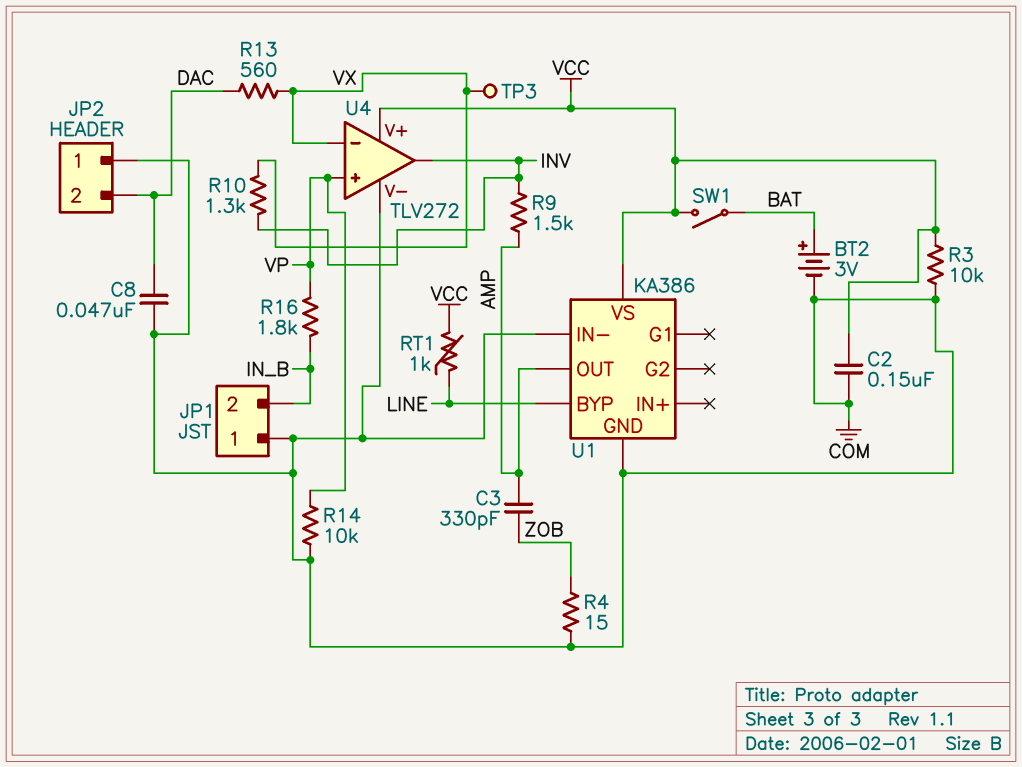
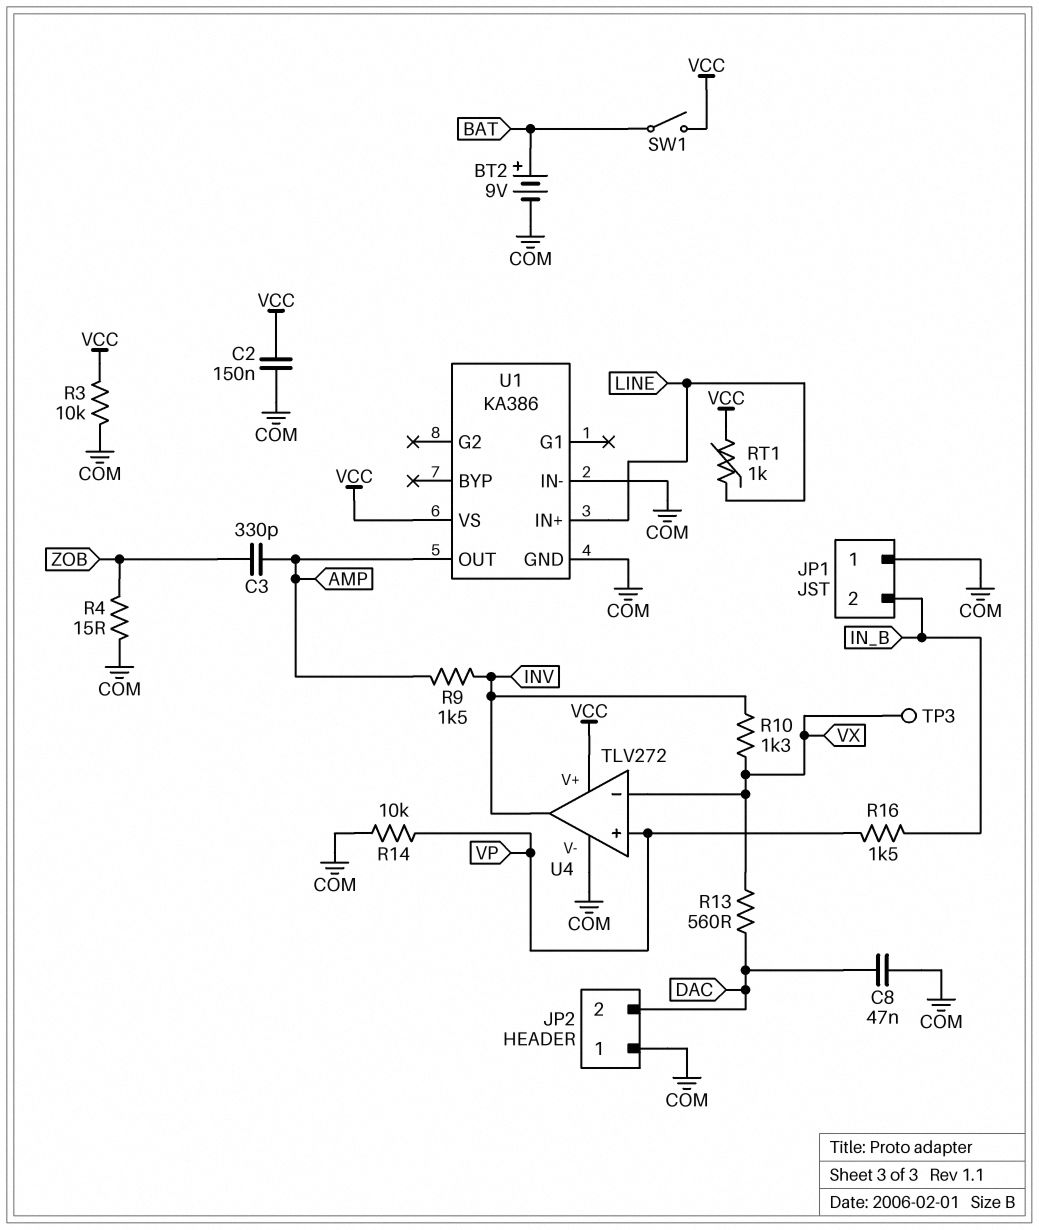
BT2: 3V (plus BAT, minus COM) -> 9V (plus BAT, minus COM)
R16: 1.8k (IN_B, VP) -> 1.5k (IN_B, VP)
U1 pin BYP: LINE -> none
U1 pin IN+: none -> LINE

